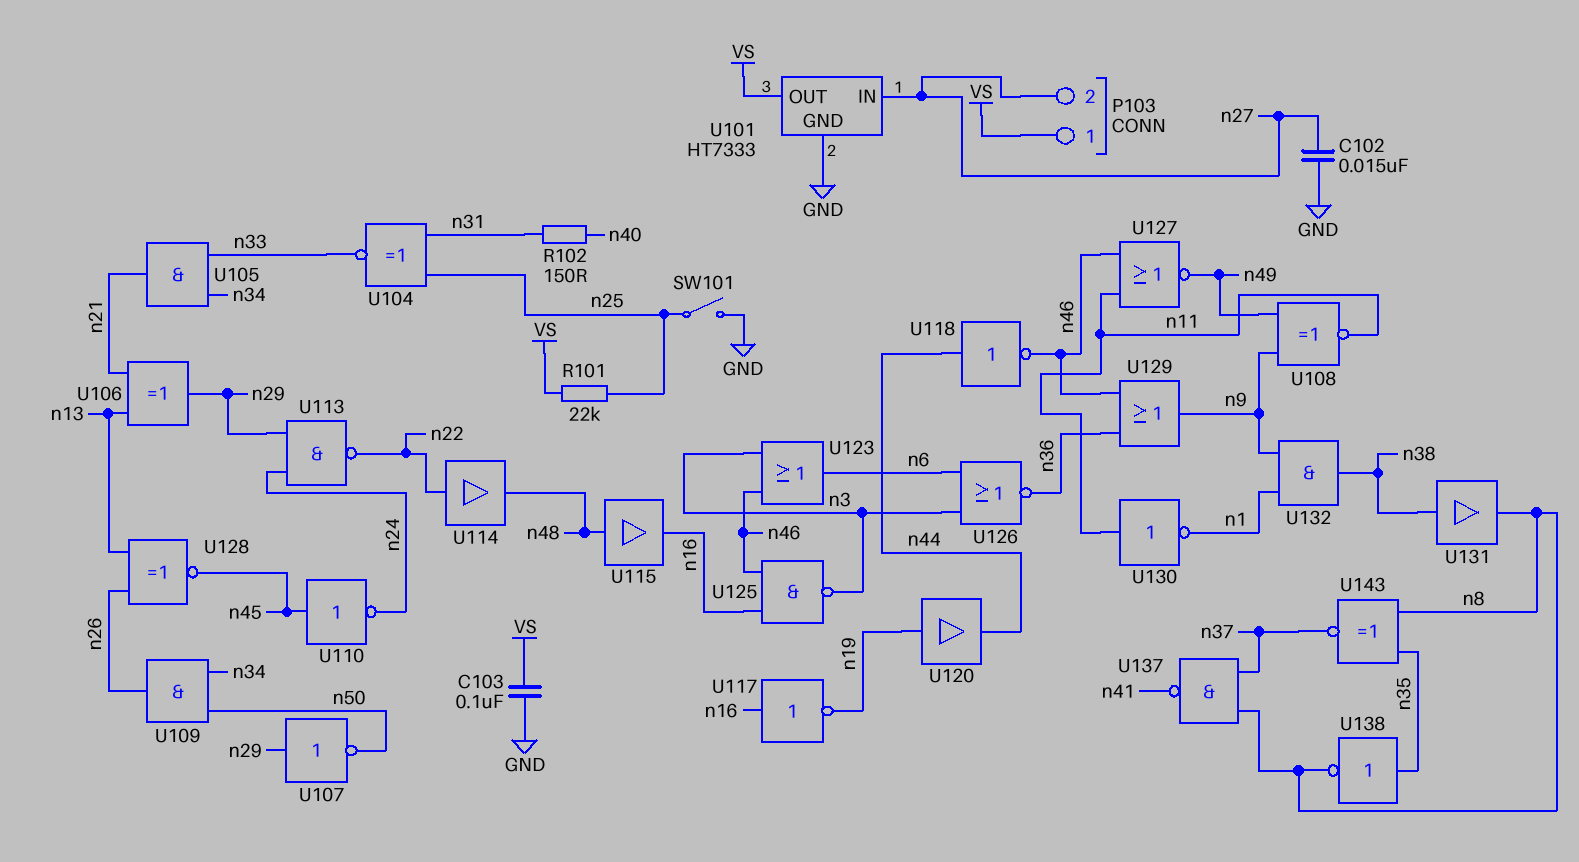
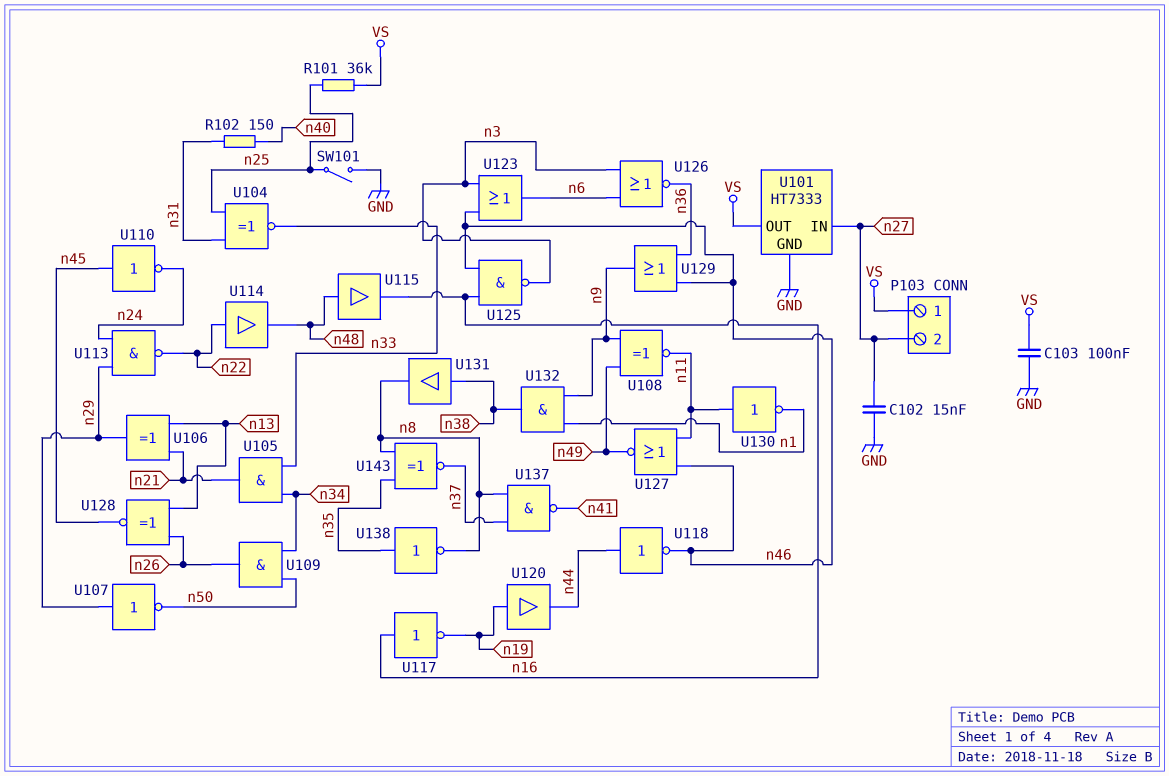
R101: 22k (VS, n25) -> 36k (VS, n25)

